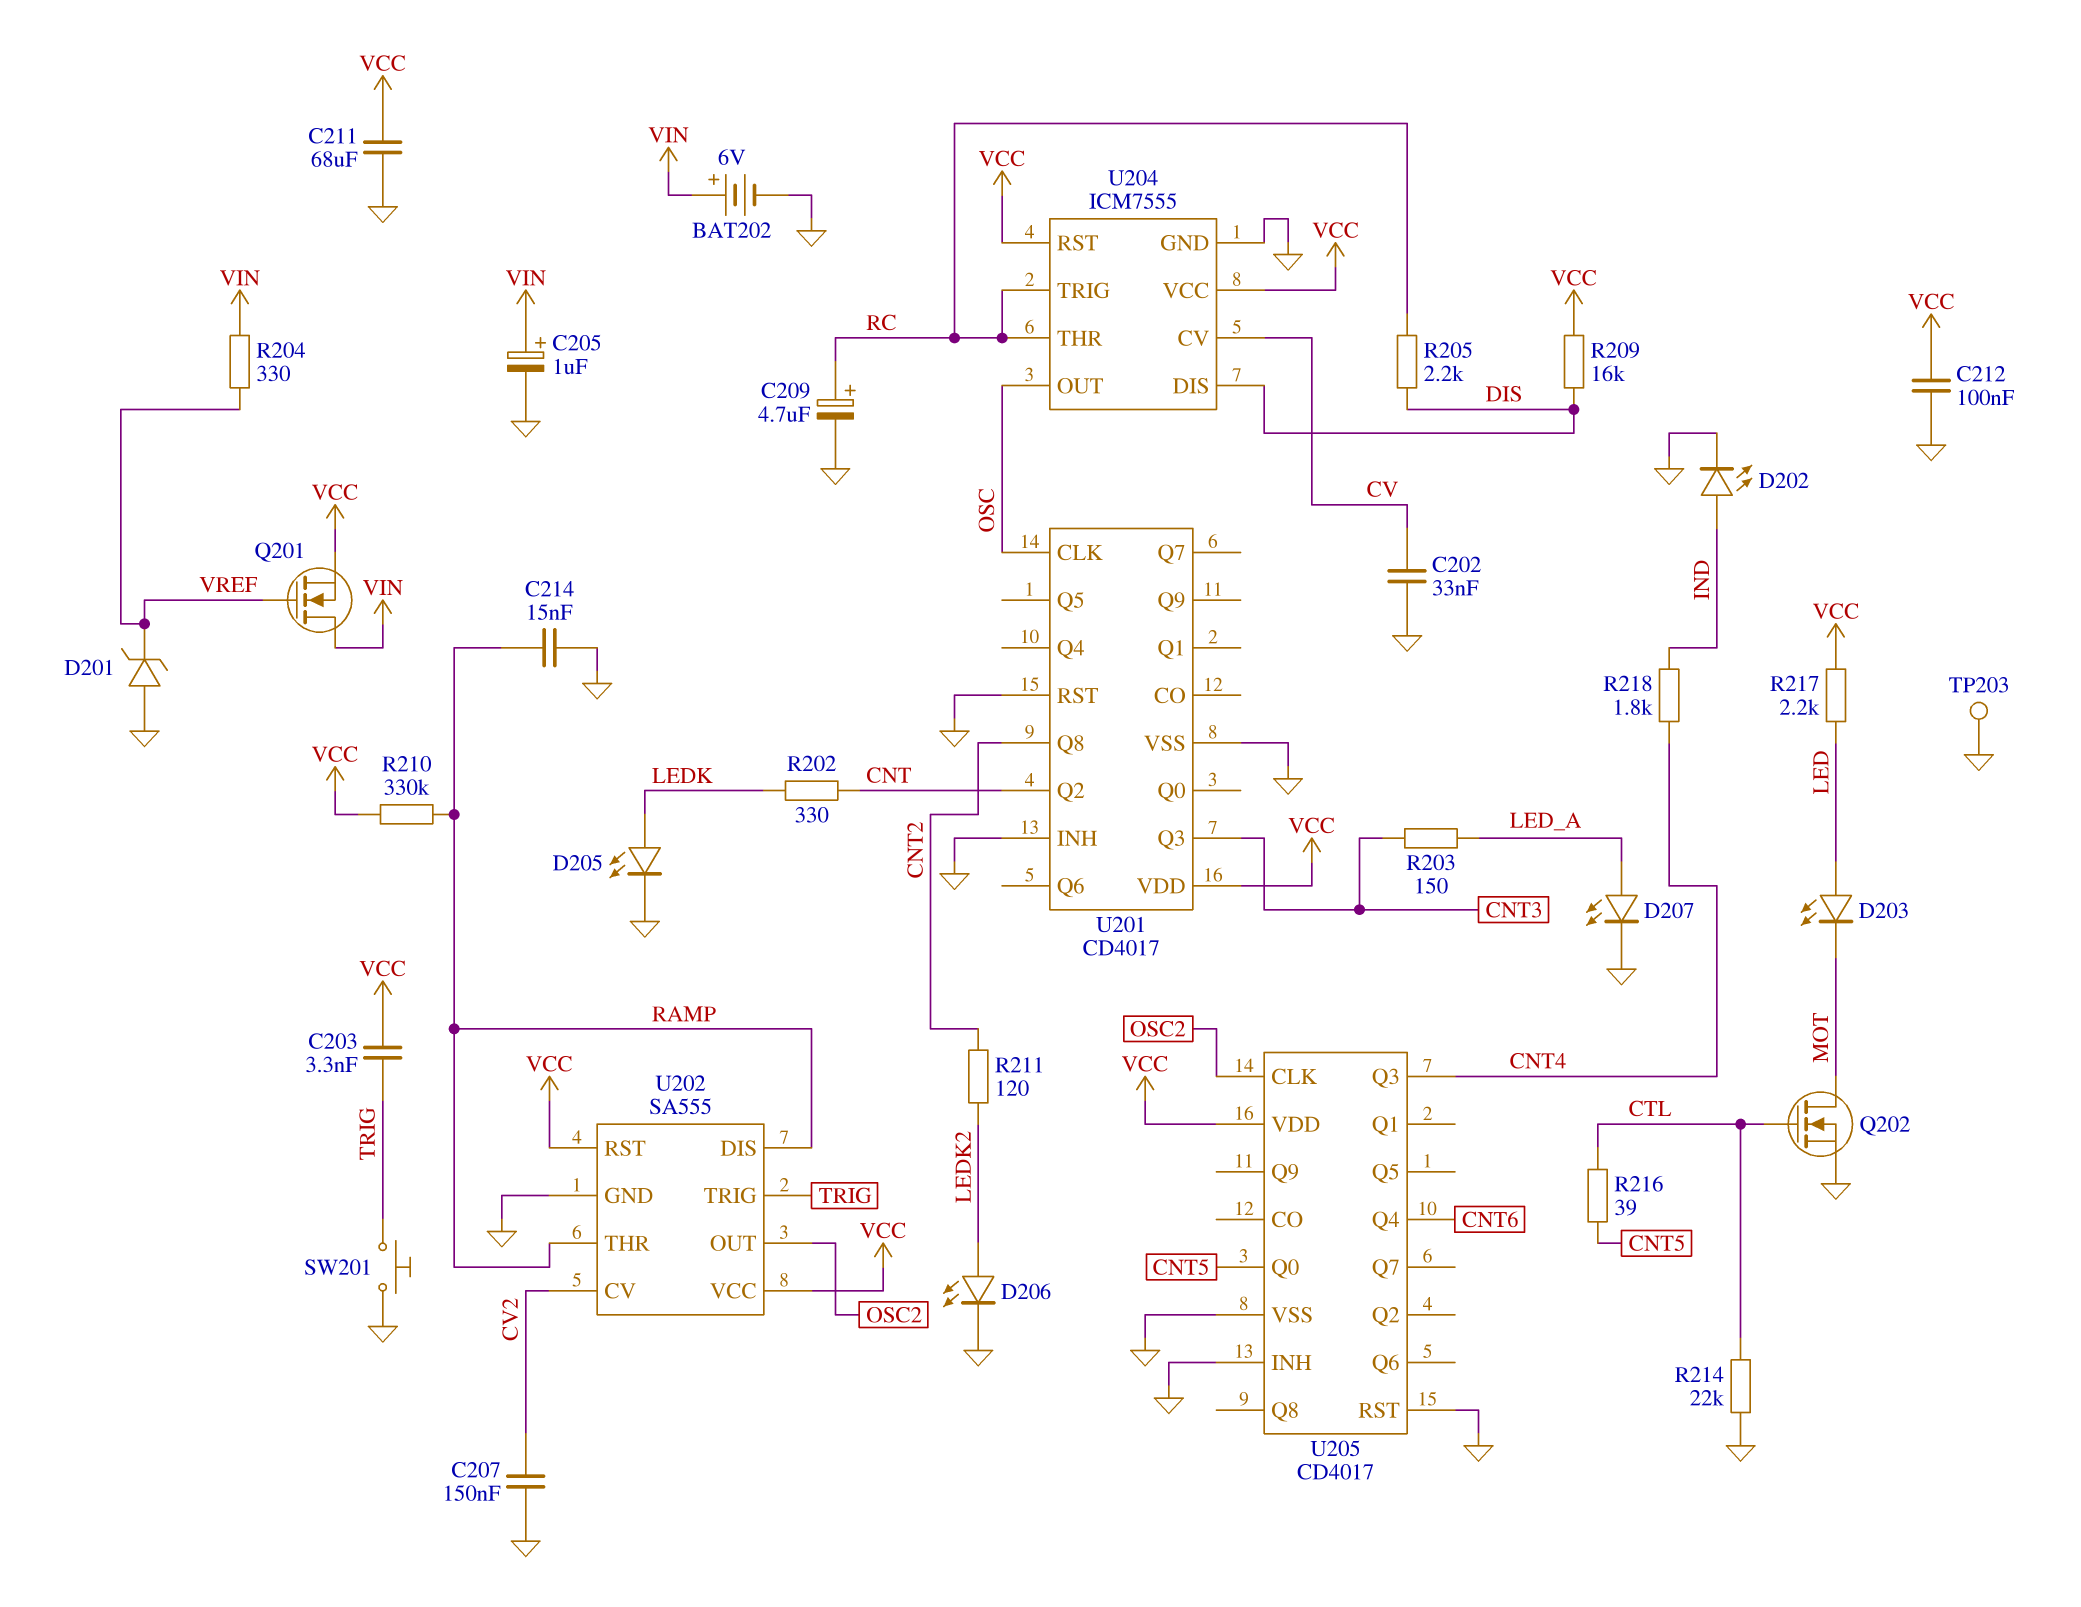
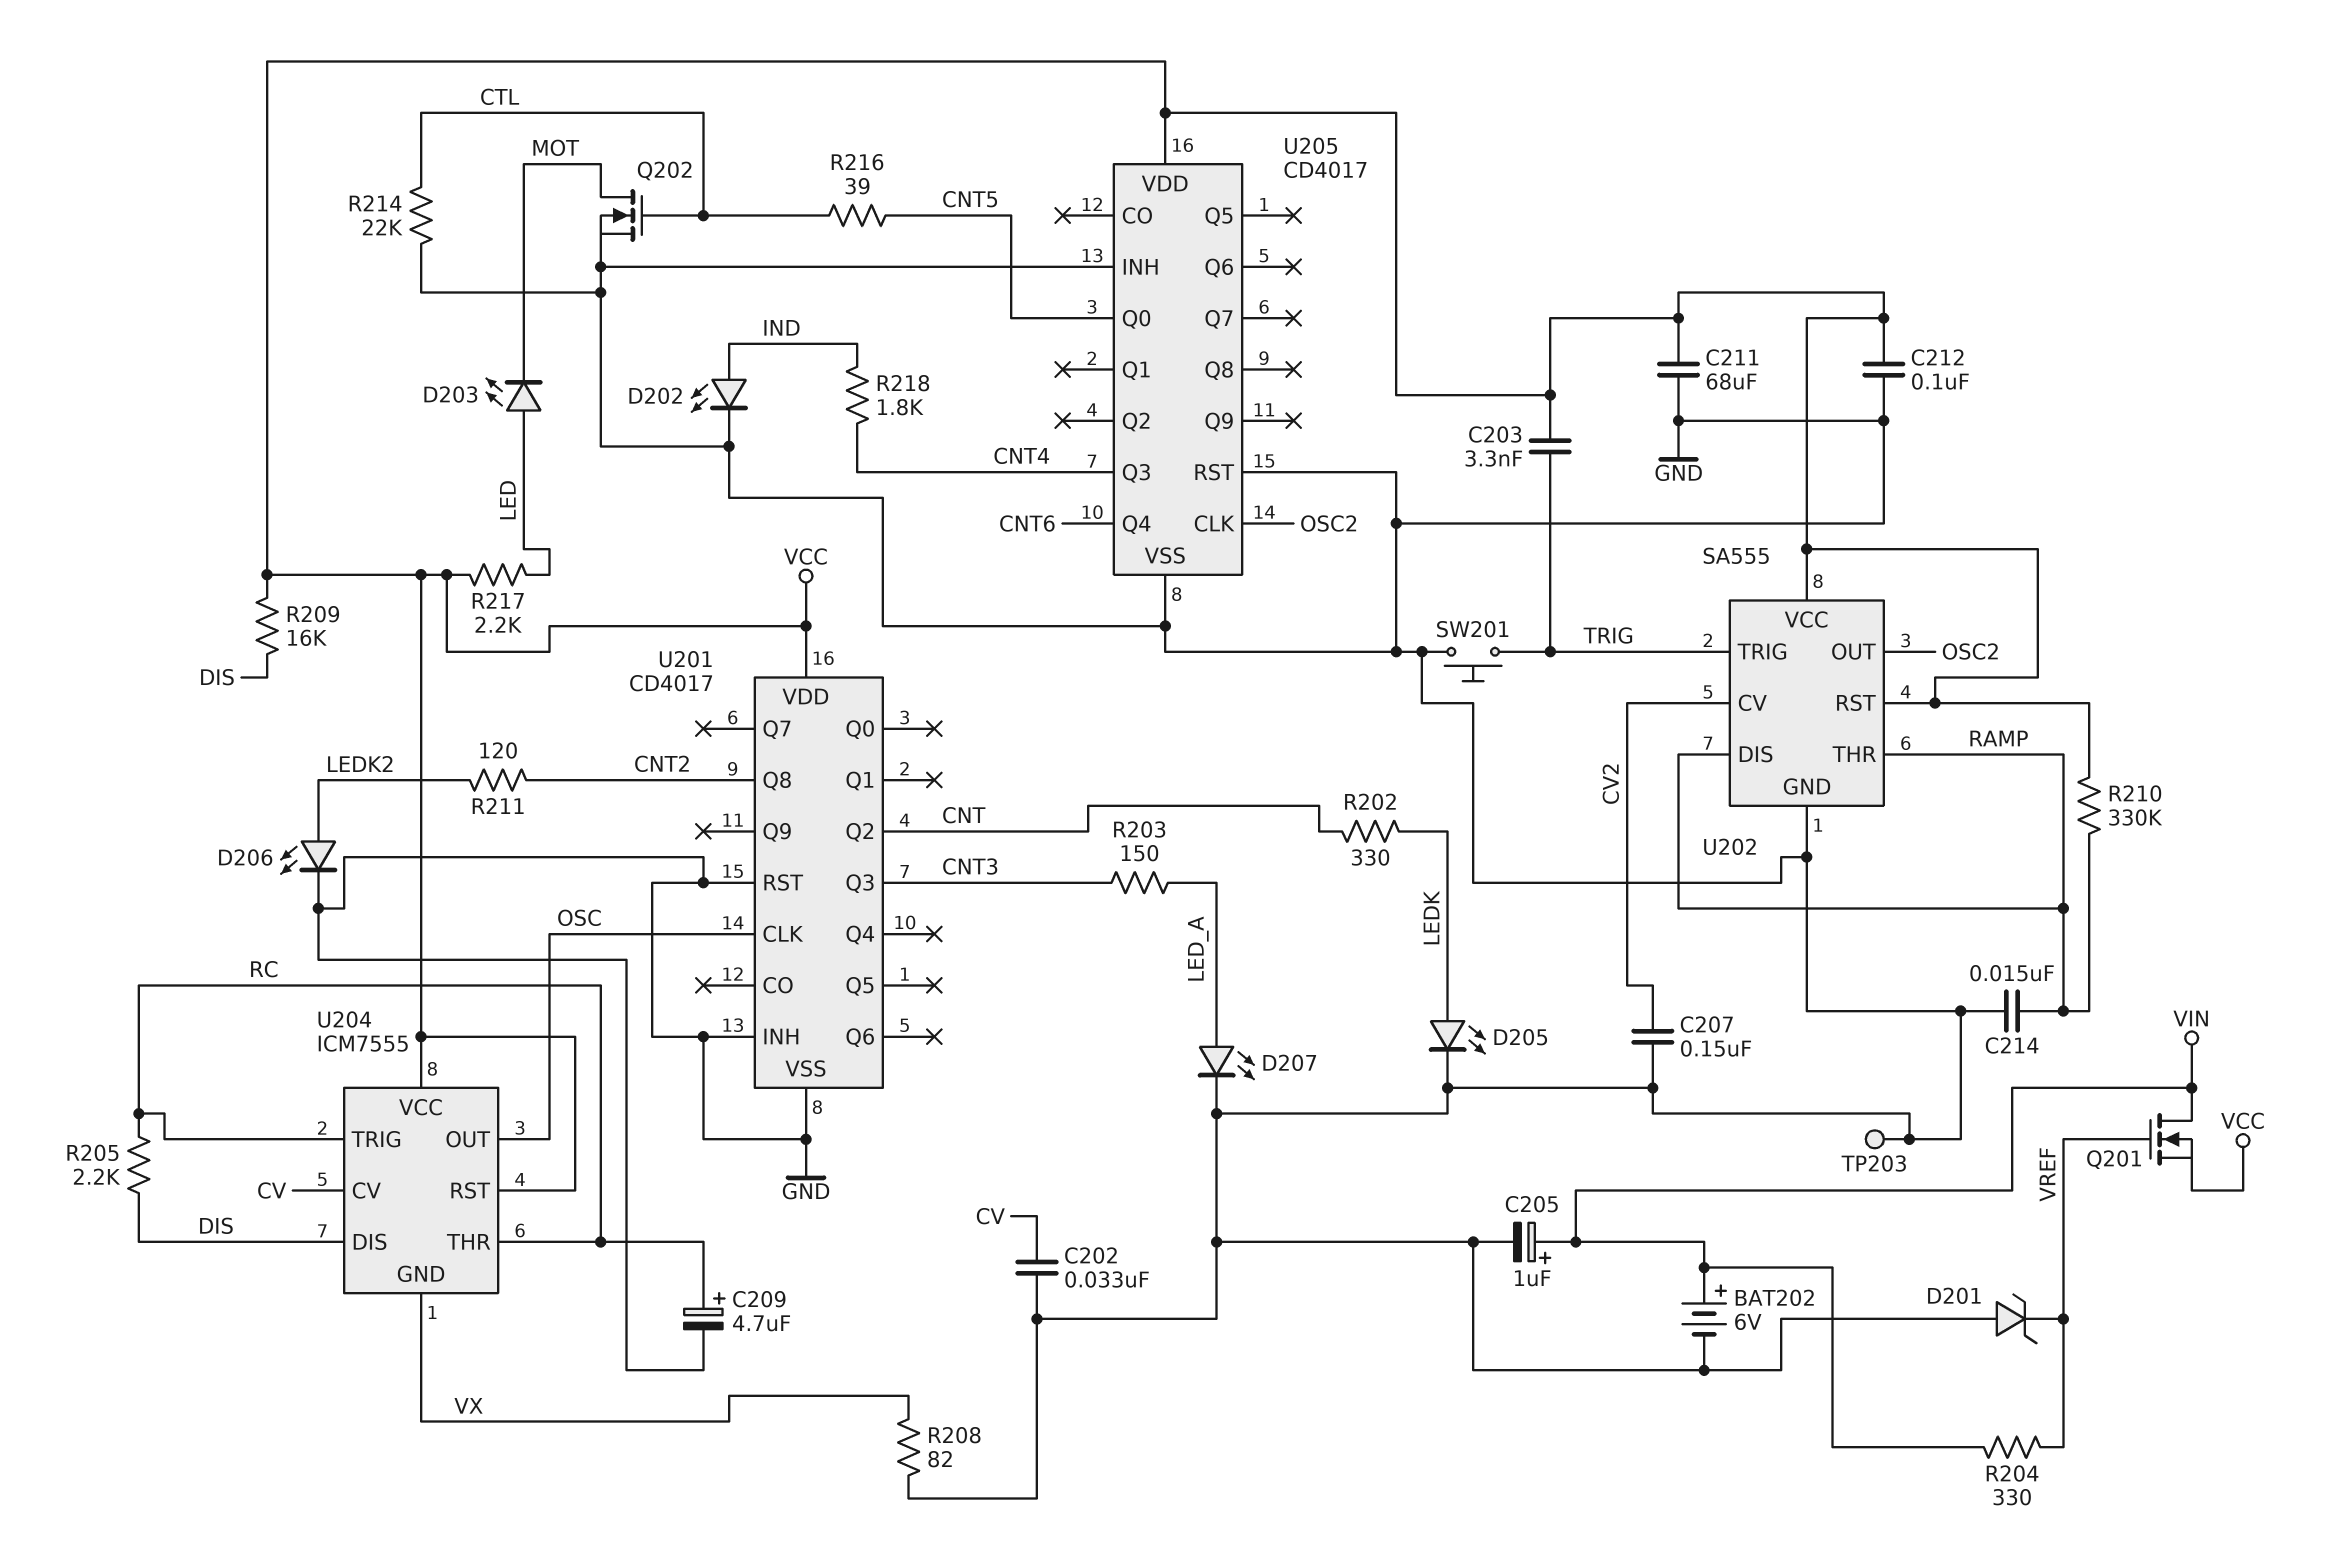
R208: none -> 82 (GND, VX)
U204 pin GND: GND -> VX

